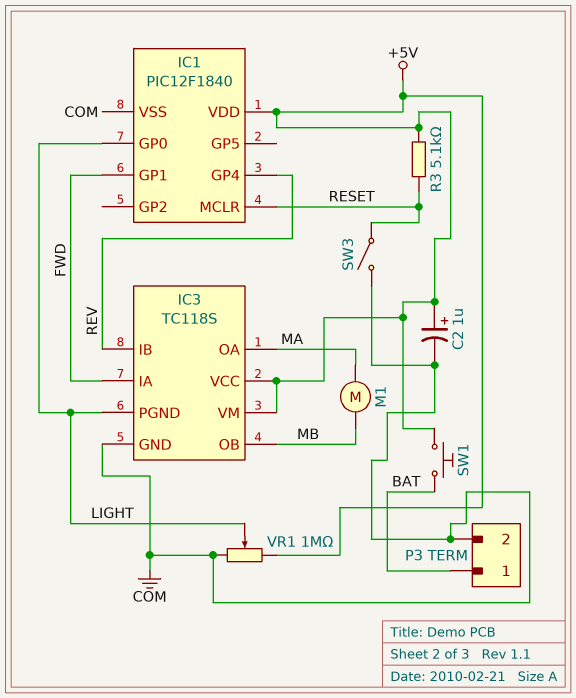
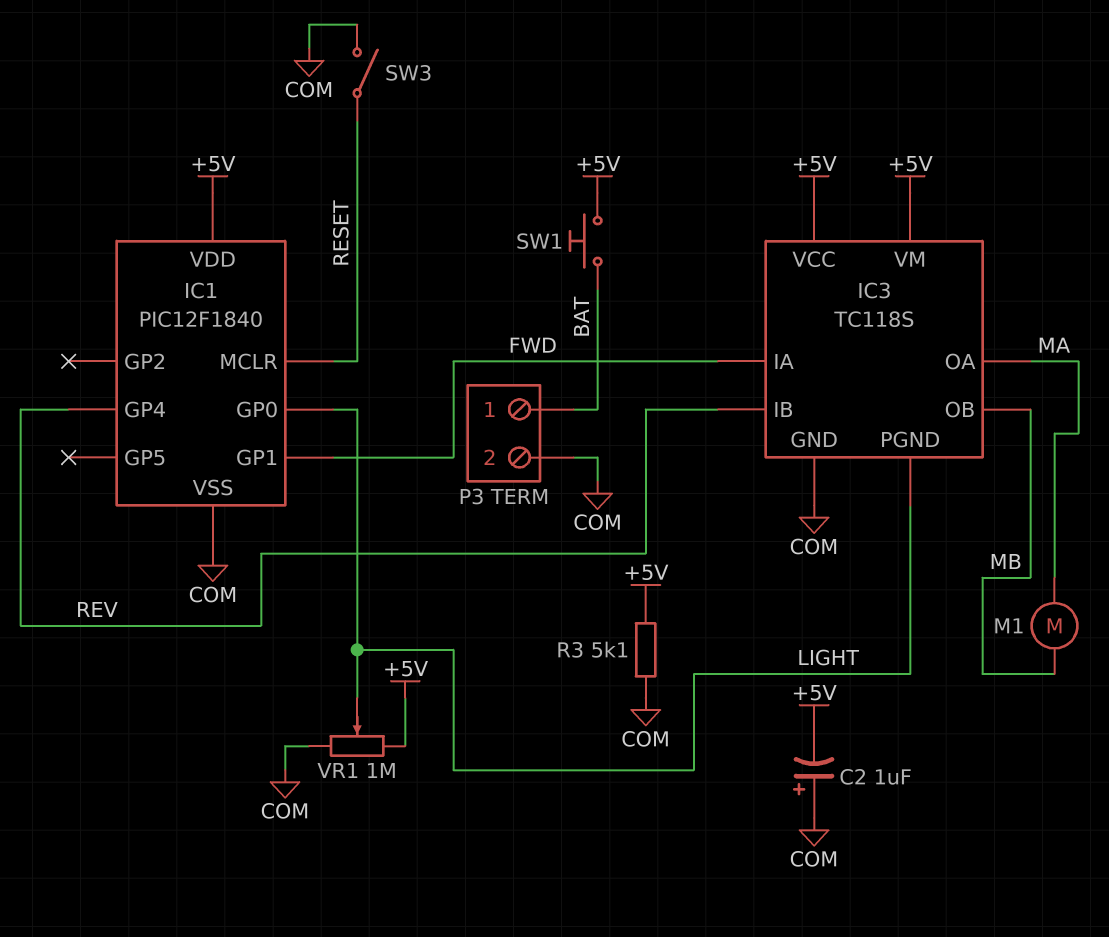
C2: 1uF (plus +5V, minus COM) -> 1uF (plus COM, minus +5V)
R3: 5.1k (+5V, RESET) -> 5.1k (+5V, COM)

